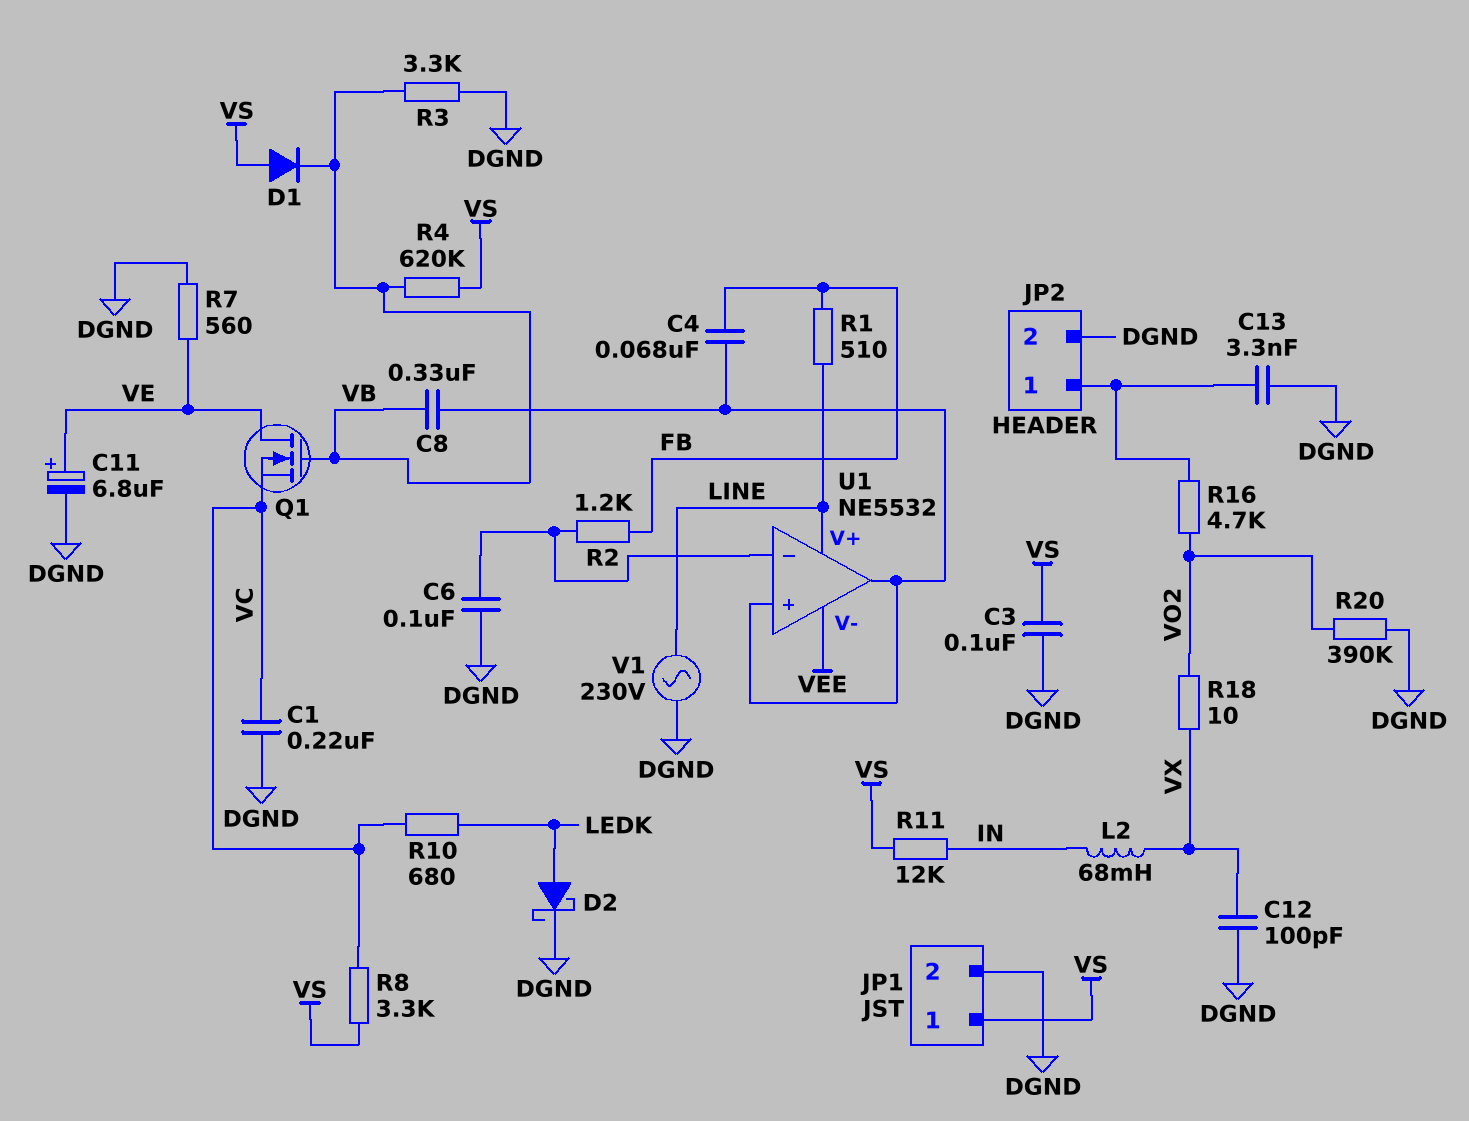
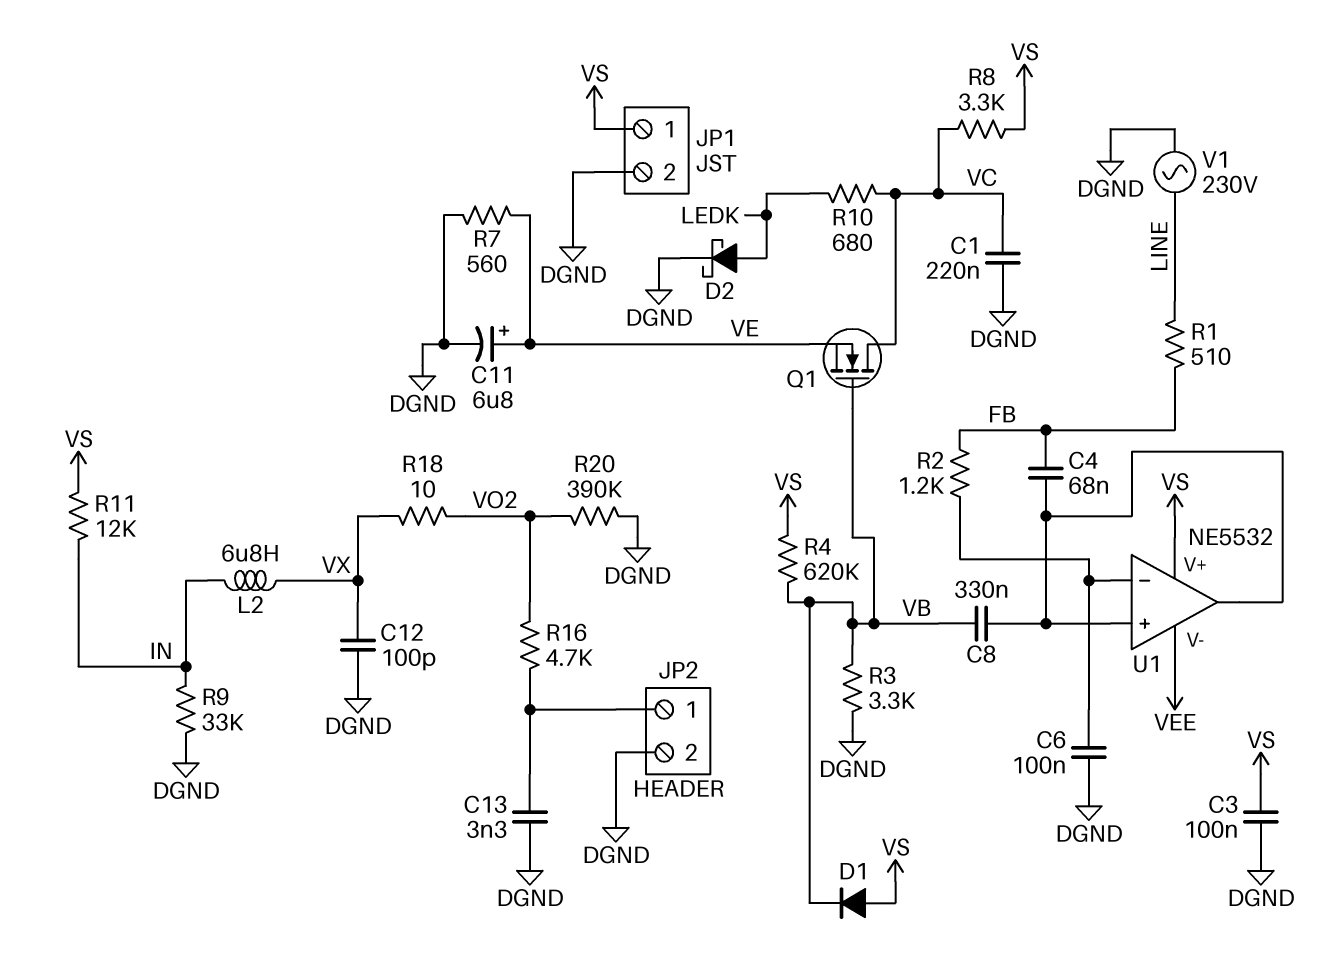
L2: 68mH (IN, VX) -> 6.8uH (IN, VX)
Q1: NMOS (G VB, D VE, S VC) -> NMOS (G VB, D VC, S VE)
R9: none -> 33k (DGND, IN)
U1 pin V+: LINE -> VS

